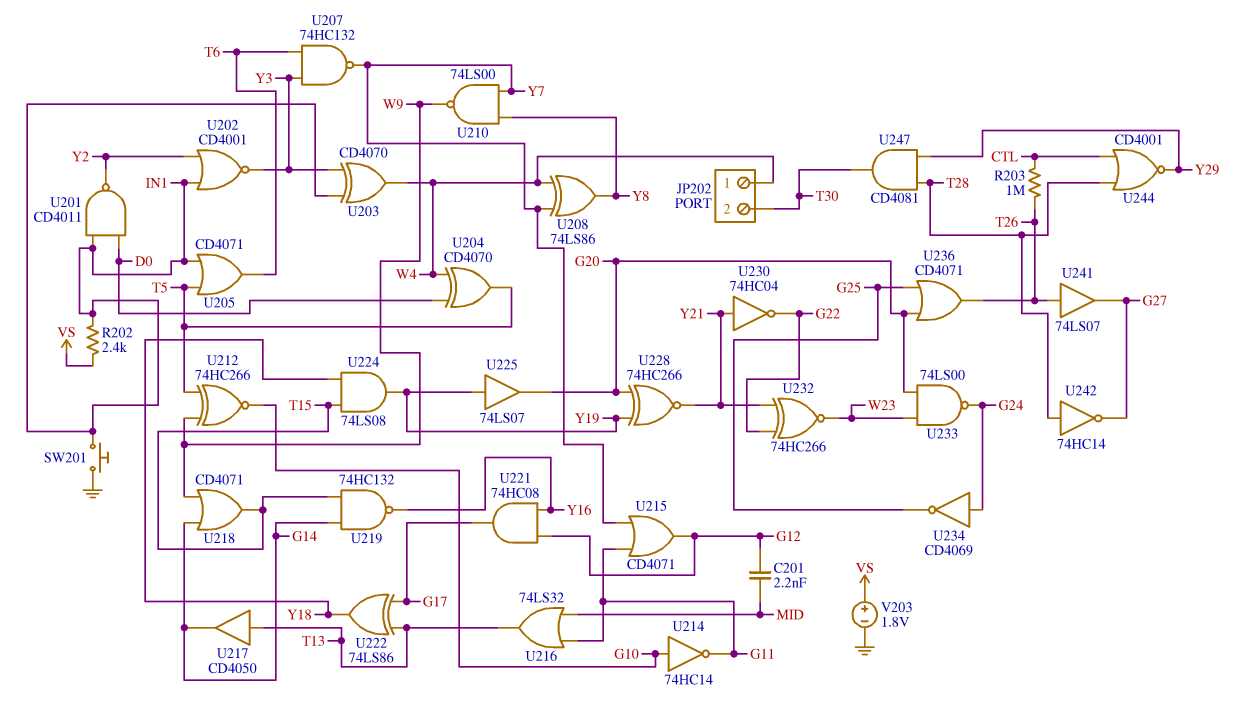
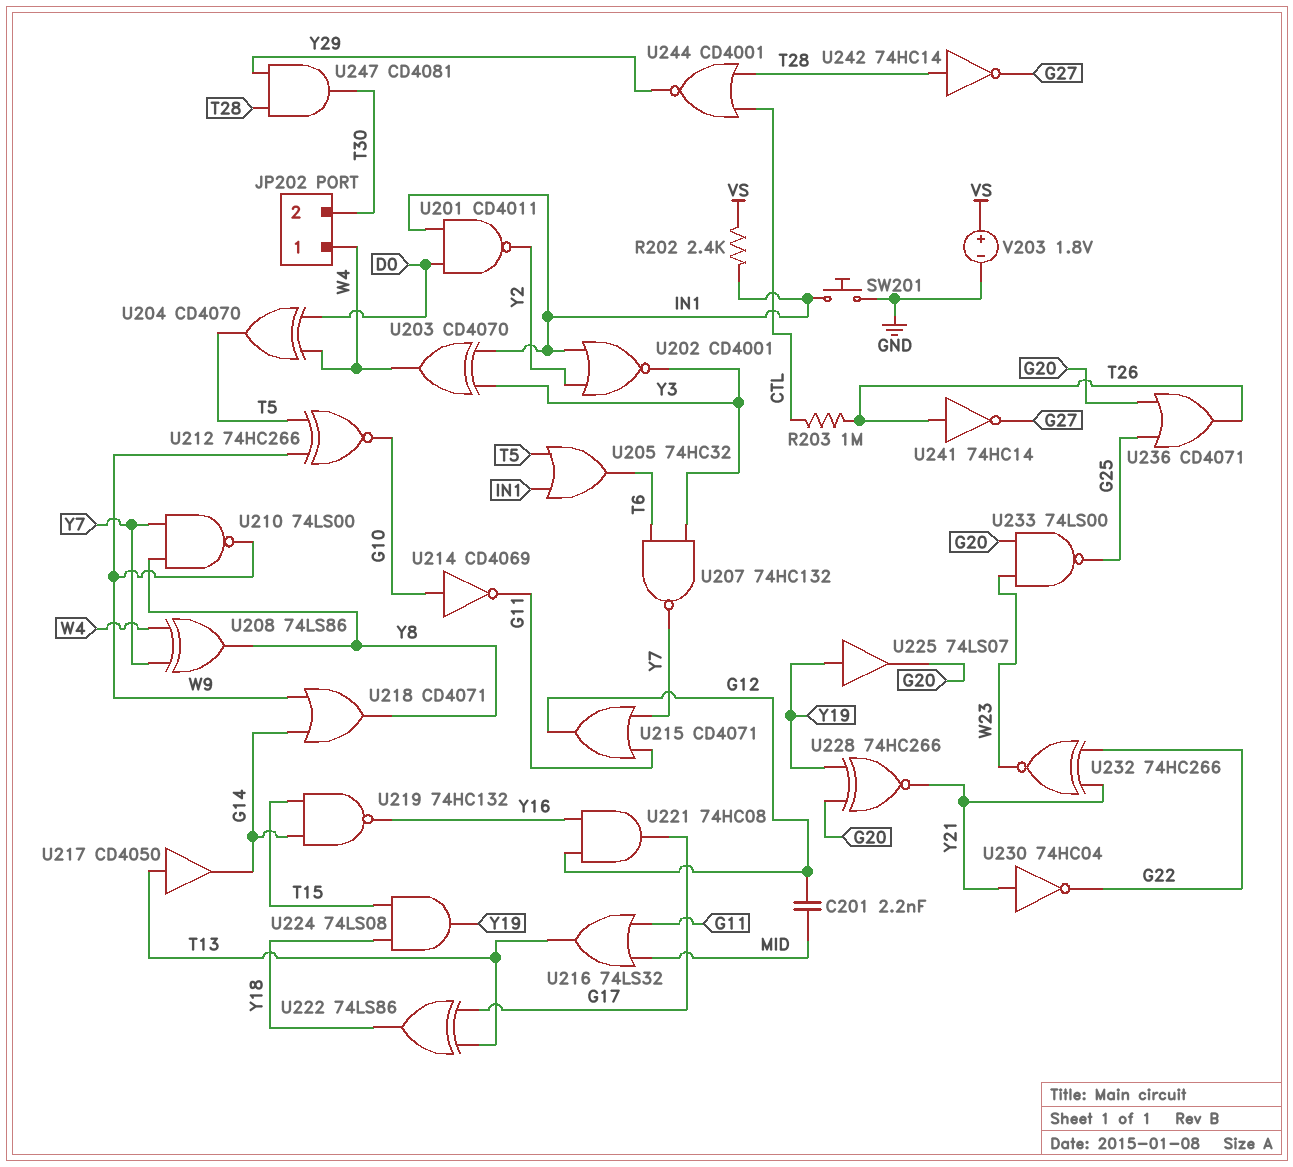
U205: OR CD4071 (in IN1, in T5, out T6) -> OR 74HC32 (in IN1, in T5, out T6)
U214: NOT 74HC14 (in G10, out G11) -> NOT CD4069 (in G10, out G11)
U218: OR CD4071 (in G14, in W9, out T15) -> OR CD4071 (in G14, in W9, out Y8)
U233: NAND 74LS00 (in G20, in W23, out G24) -> NAND 74LS00 (in G20, in W23, out G25)
U234: NOT CD4069 (in G24, out G25) -> none
U241: buffer 74LS07 (in T26, out G27) -> NOT 74HC14 (in T26, out G27)

